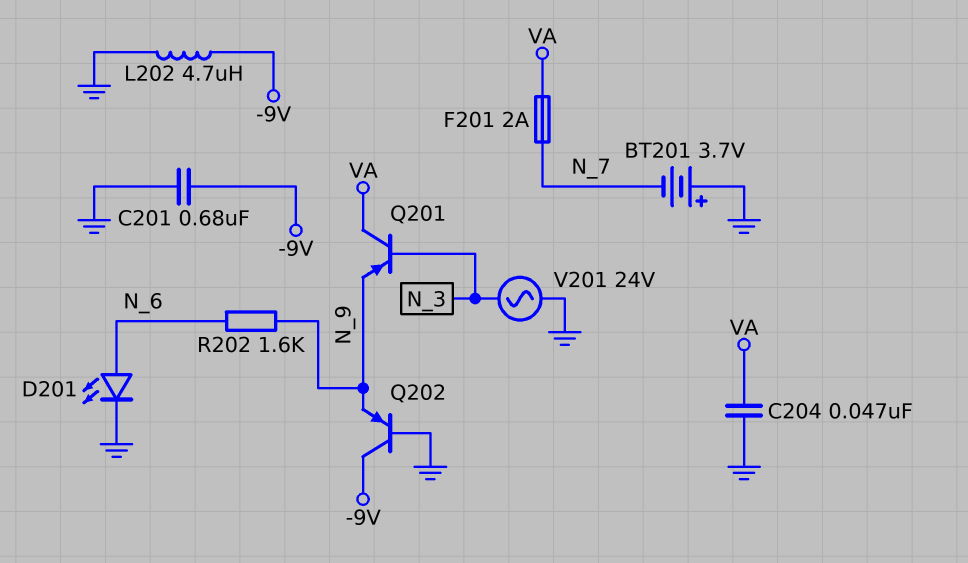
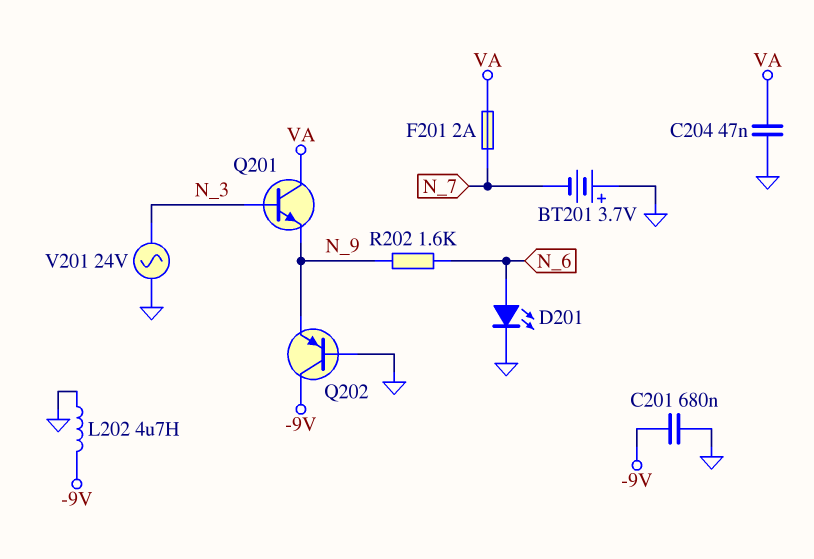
Q201: PNP (B N_3, C VA, E N_9) -> NPN (B N_3, C VA, E N_9)

